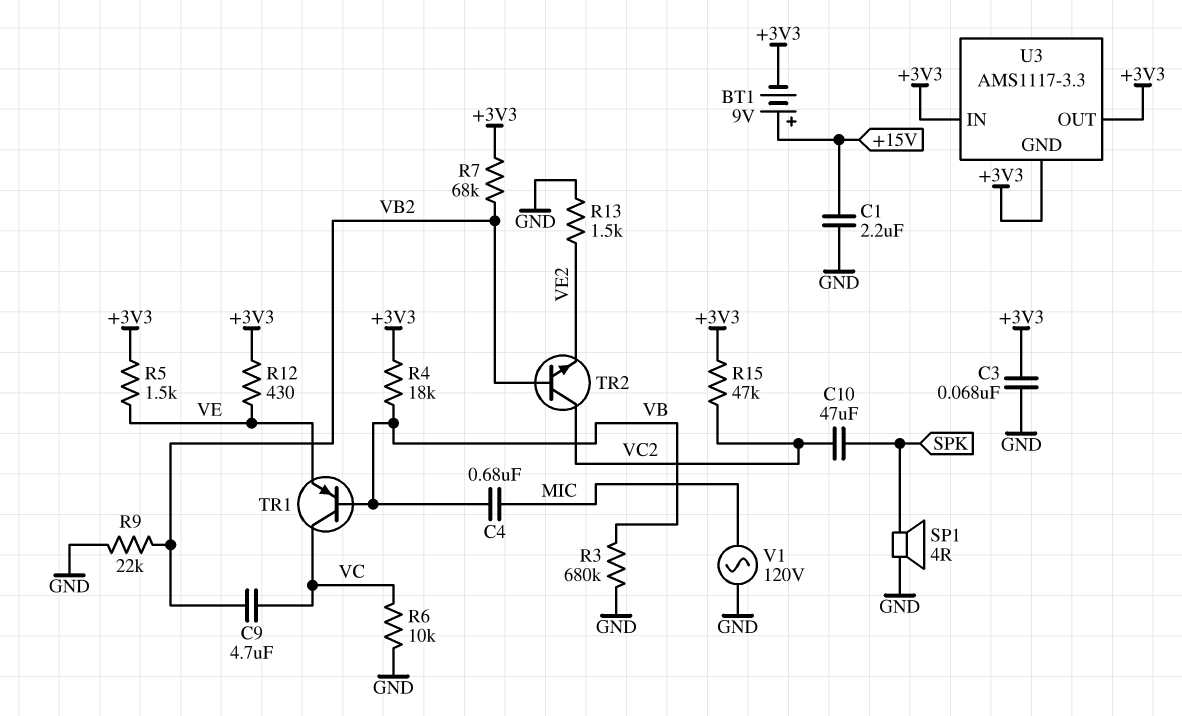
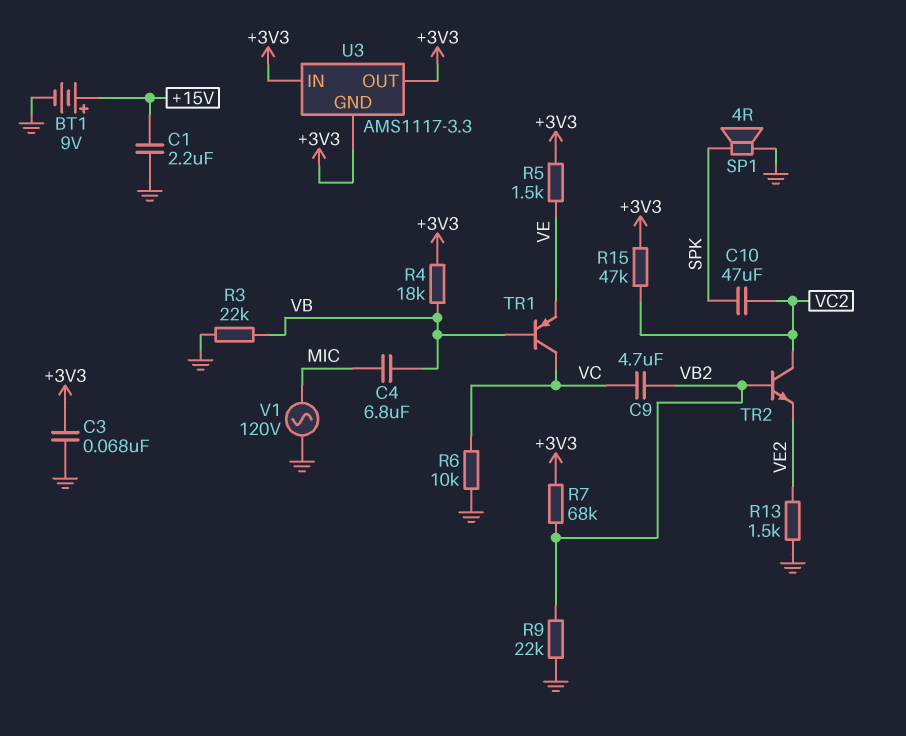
BT1: 9V (plus +15V, minus +3V3) -> 9V (plus +15V, minus GND)
C4: 680nF (MIC, VB) -> 6.8uF (MIC, VB)
R3: 680k (GND, VB) -> 22k (GND, VB)
R12: 430 (+3V3, VE) -> none

